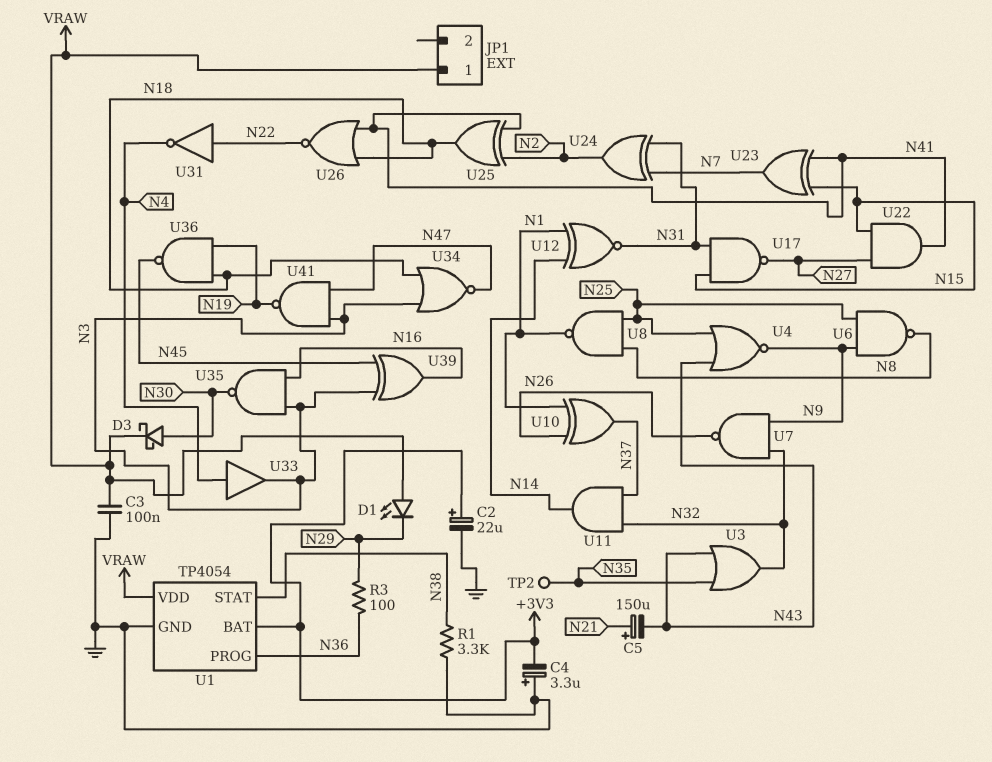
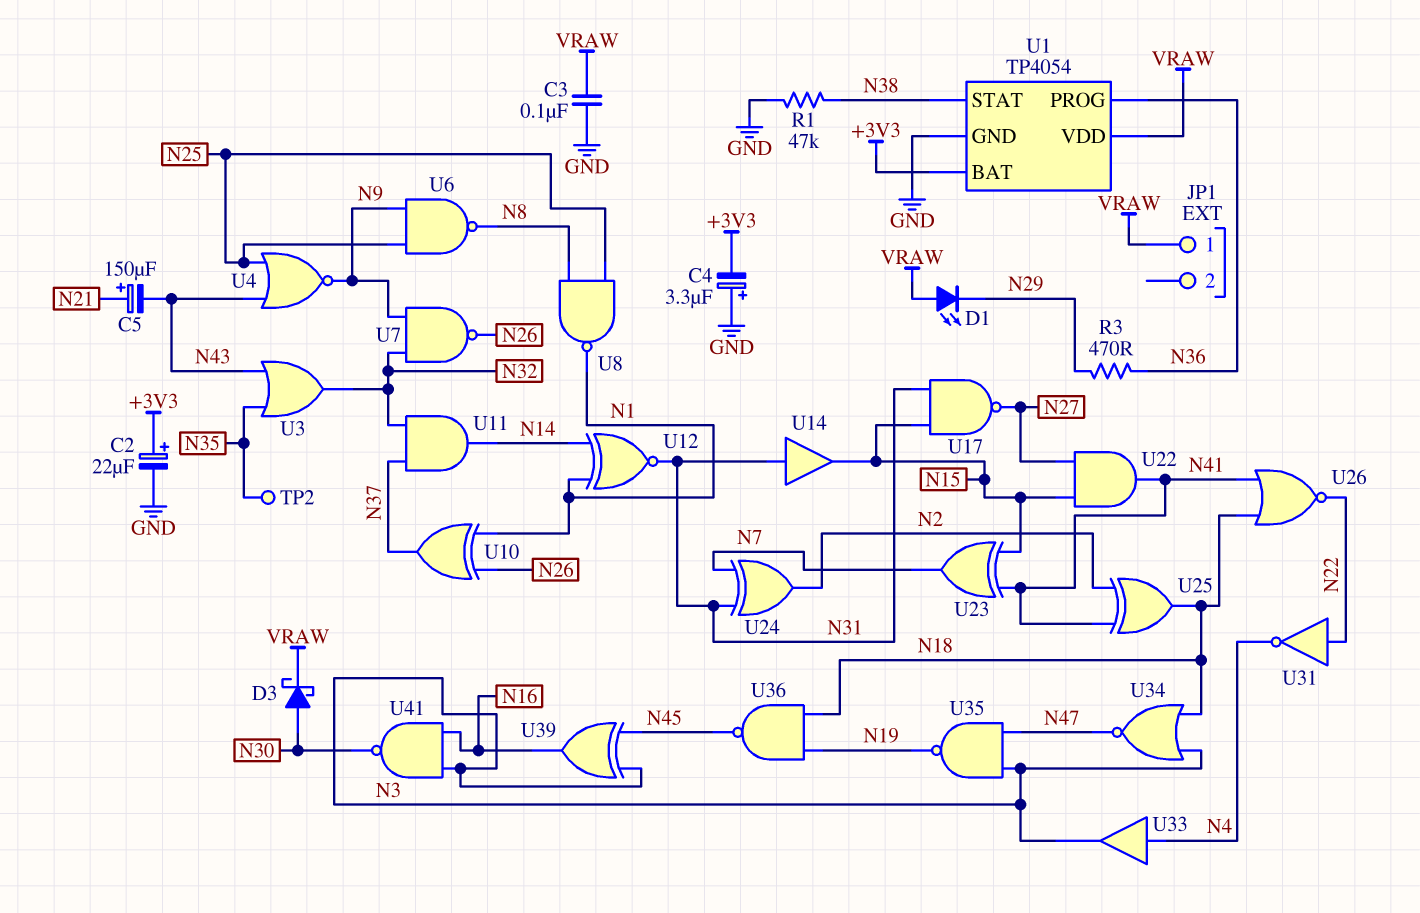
R1: 3.3k (GND, N38) -> 47k (GND, N38)
R3: 100 (N29, N36) -> 470 (N29, N36)
U14: none -> buffer (in N31, out N15)
U35: NAND (in N3, in N16, out N30) -> NAND (in N3, in N47, out N19)
U41: NAND (in N3, in N47, out N19) -> NAND (in N3, in N16, out N30)

